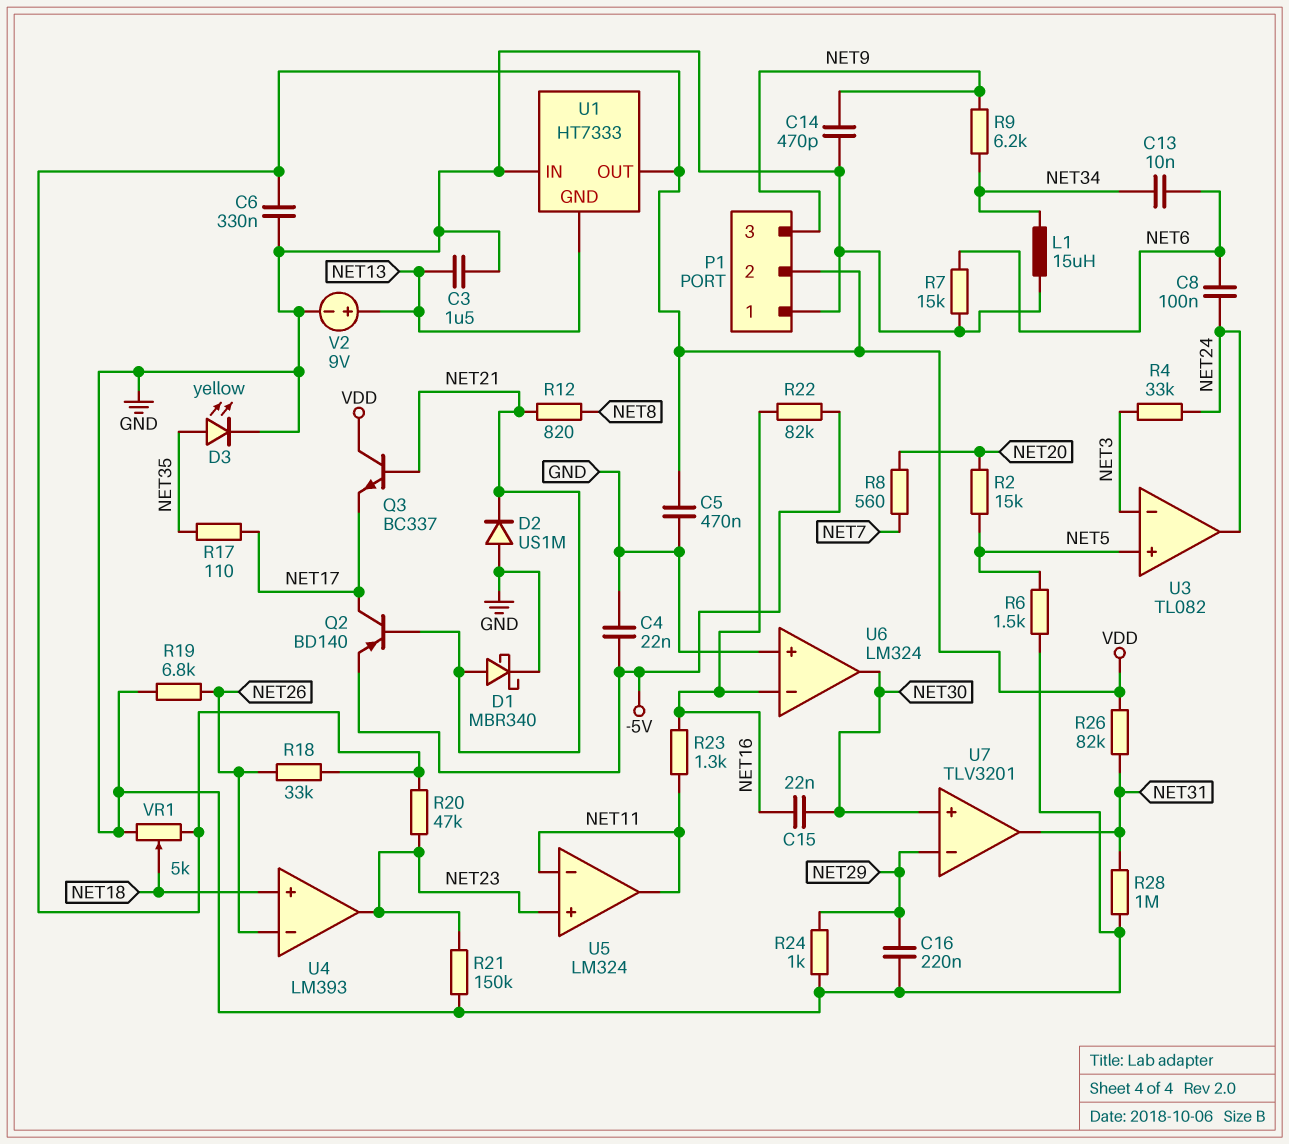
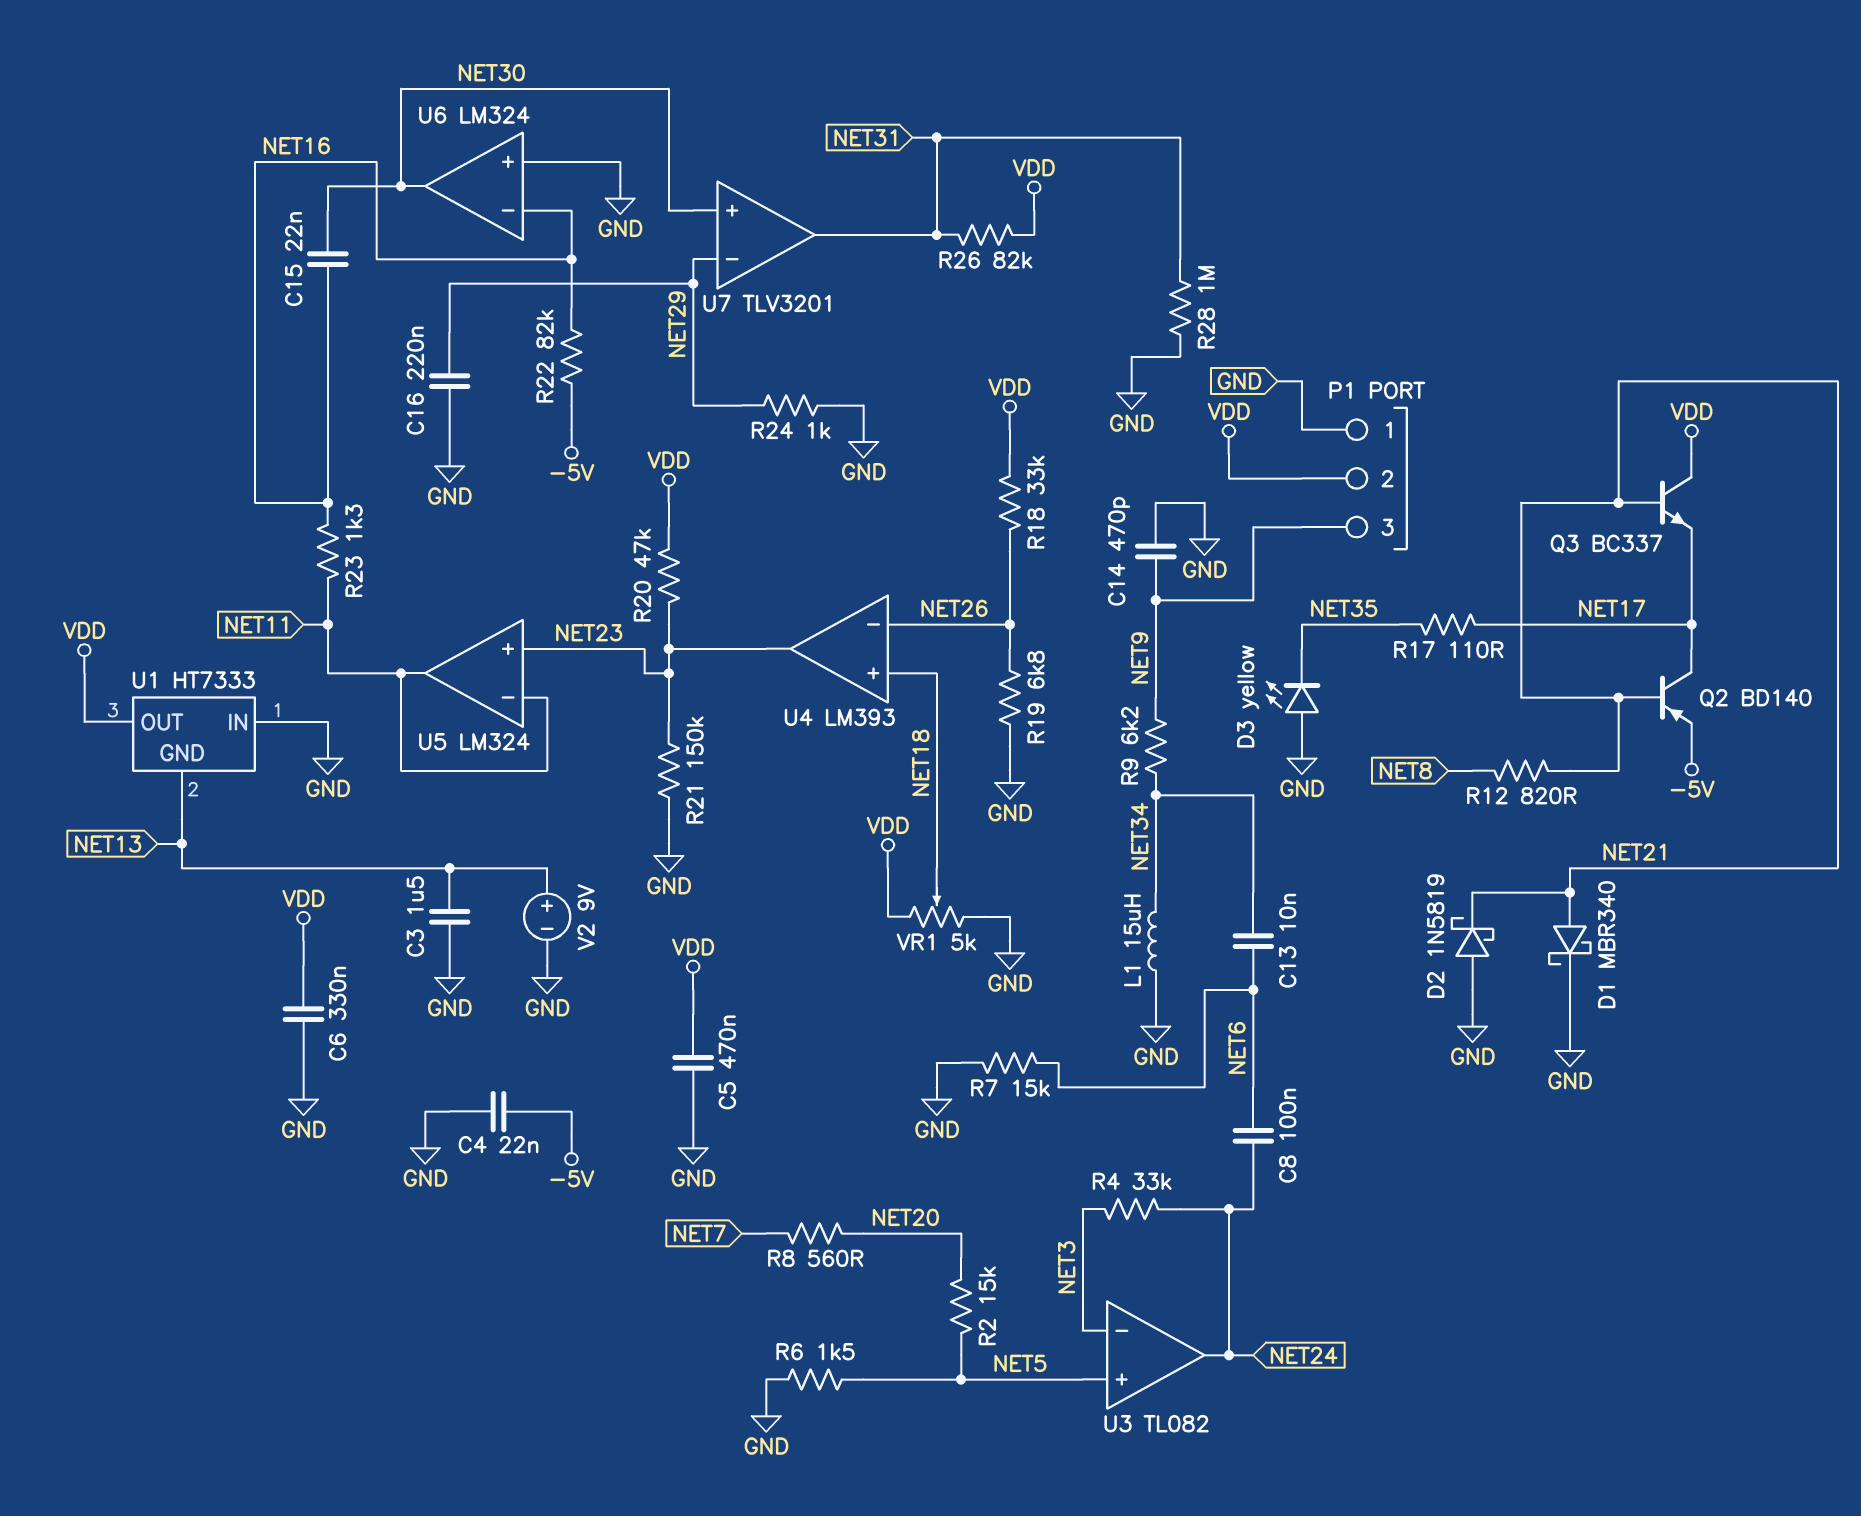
D2: diode US1M (A GND, K NET21) -> schottky 1N5819 (A GND, K NET21)
D3: LED yellow (A NET35, K GND) -> LED yellow (A GND, K NET35)

